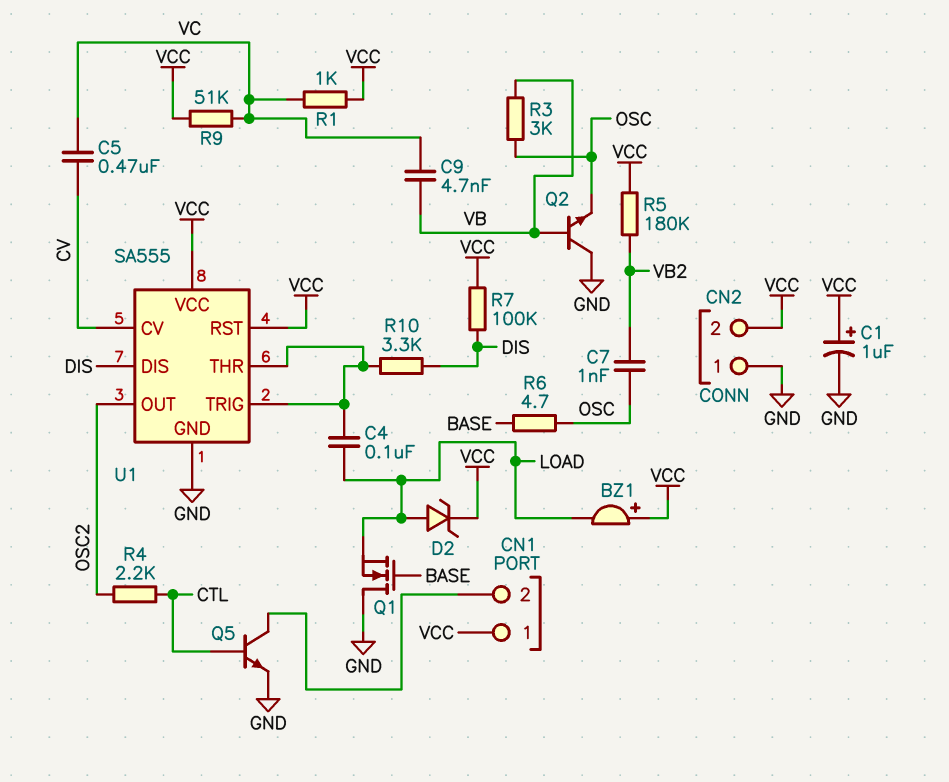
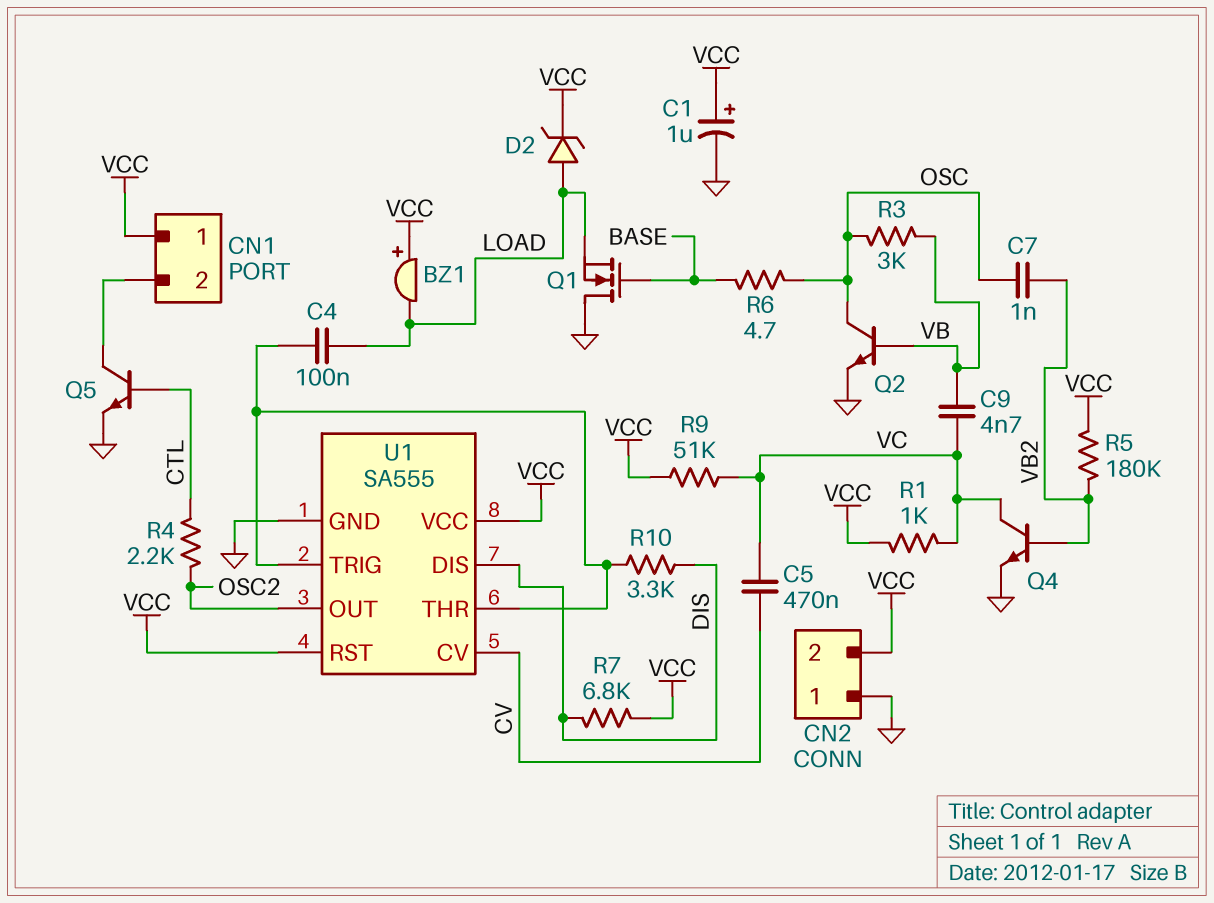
Q2: NPN (B VB, C GND, E OSC) -> NPN (B VB, C OSC, E GND)
Q4: none -> NPN (B VB2, C VC, E GND)
R7: 100k (DIS, VCC) -> 6.8k (DIS, VCC)

